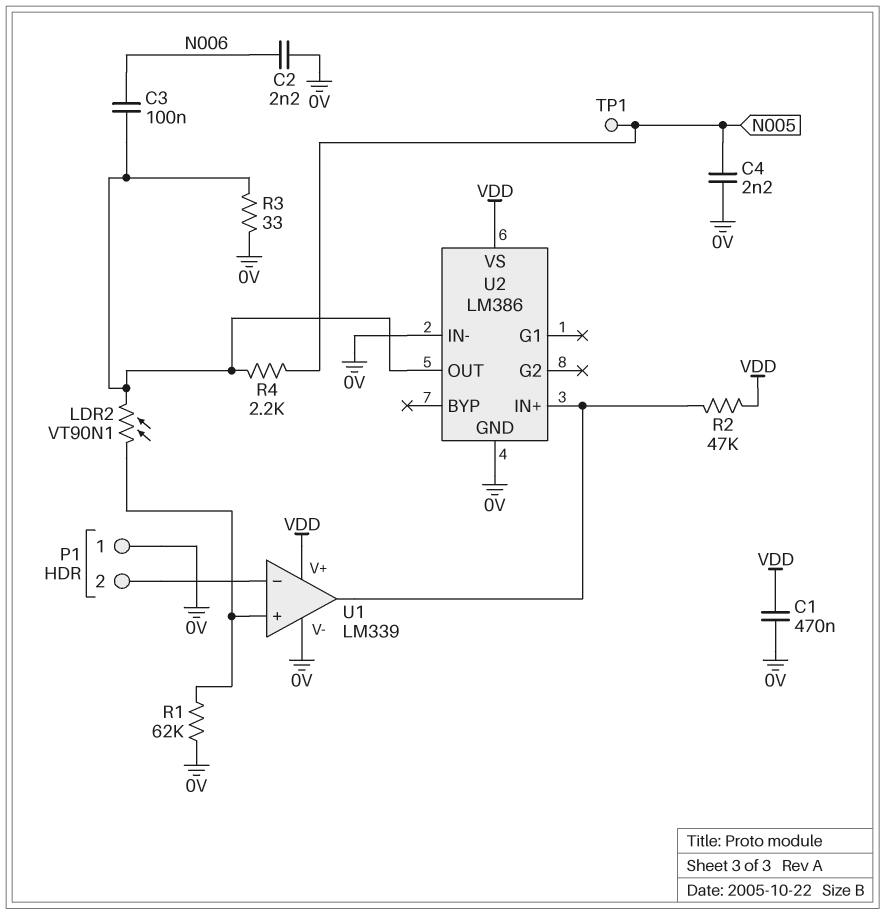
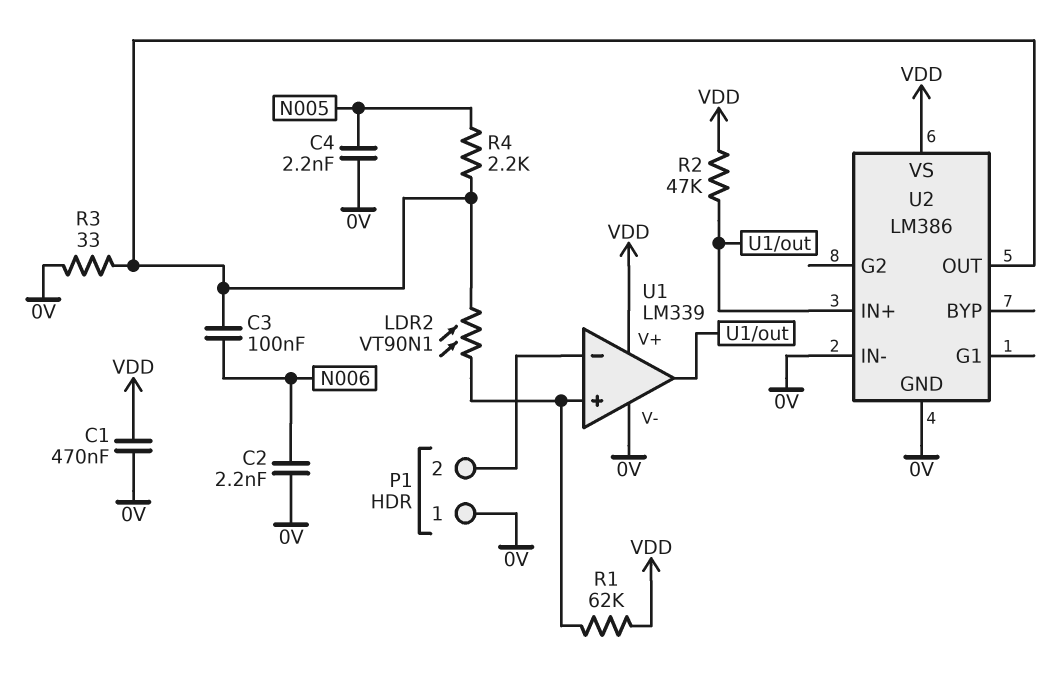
R1: 62k (0V, U1/in+) -> 62k (U1/in+, VDD)
TP1: test point (N005) -> none

